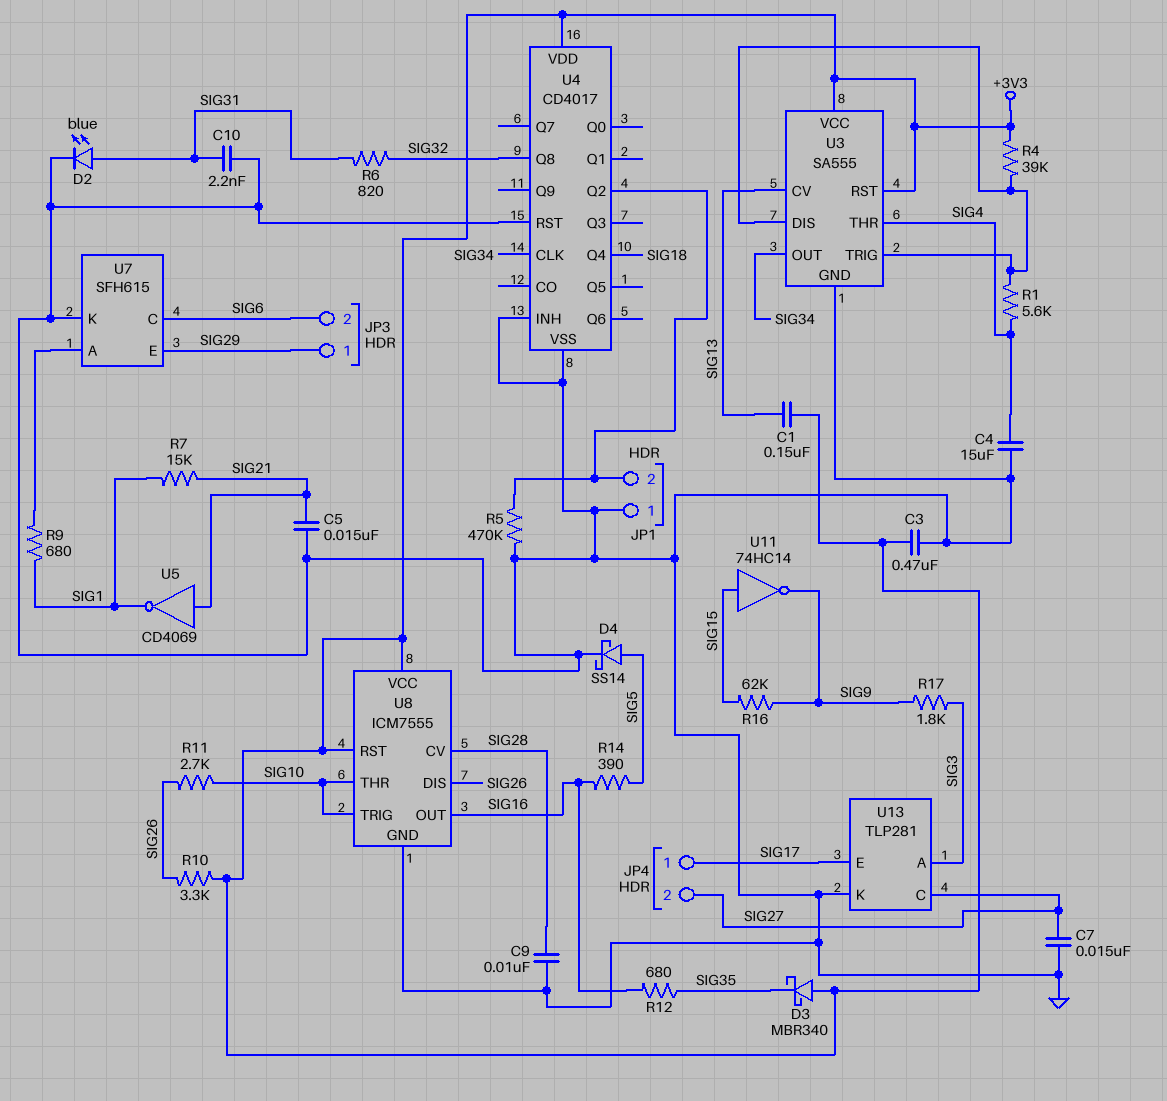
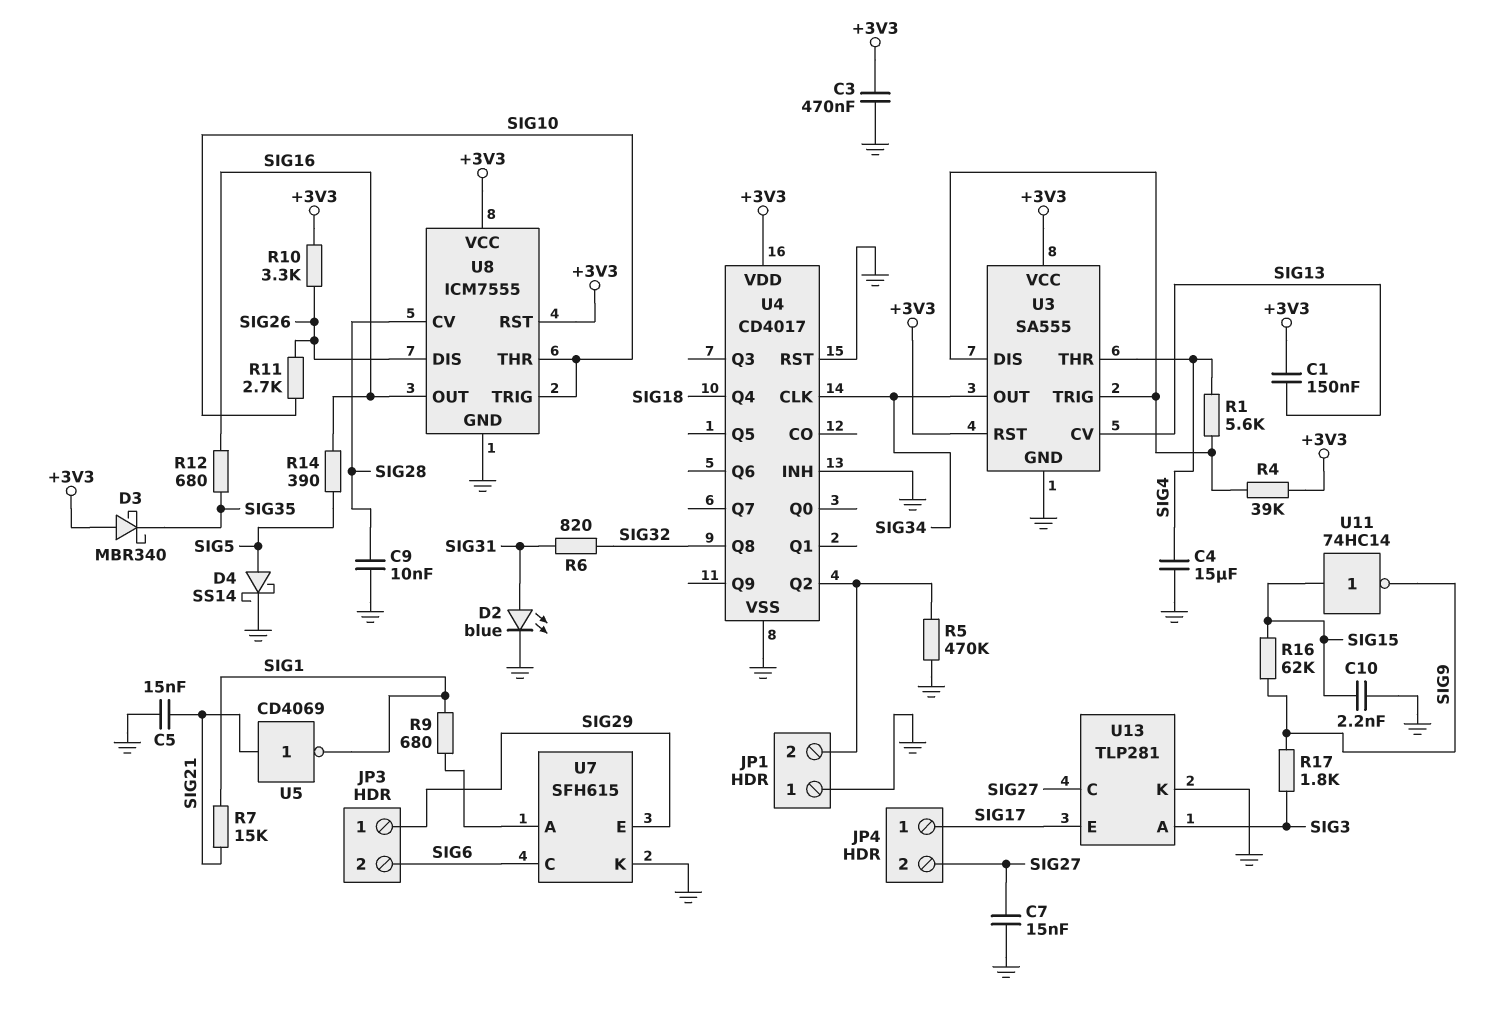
C10: 2.2nF (GND, SIG31) -> 2.2nF (GND, SIG15)

